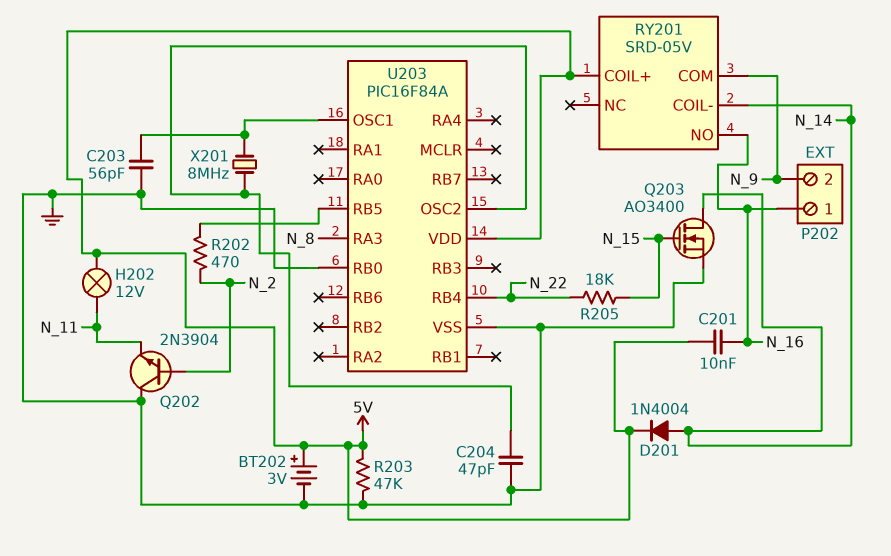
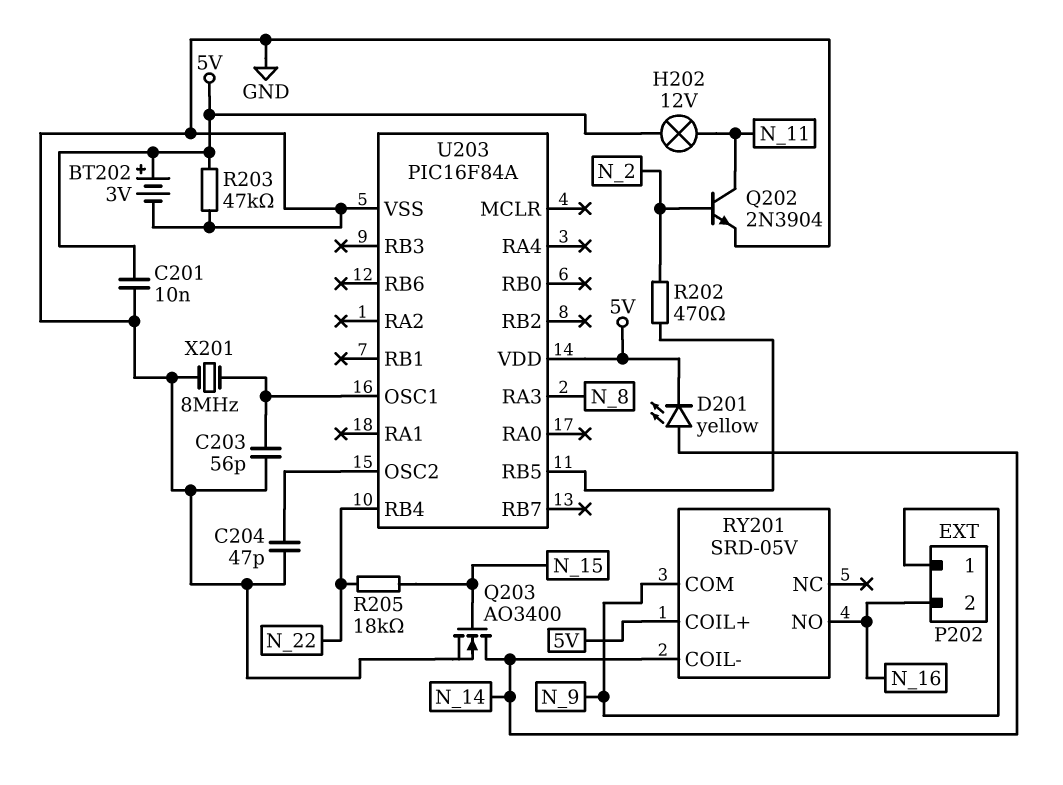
C201: 10nF (5V, N_16) -> 10nF (5V, GND)
D201: diode 1N4004 (A N_14, K 5V) -> LED yellow (A N_14, K 5V)
P202 pin 1: N_16 -> N_9
P202 pin 2: N_9 -> N_16
Q202: NPN 2N3904 (B N_2, C GND, E N_11) -> NPN 2N3904 (B N_2, C N_11, E GND)
U203 pin RB0: GND -> none
X201: 8MHz (U203/OSC1, U203/OSC2) -> 8MHz (GND, U203/OSC1)

